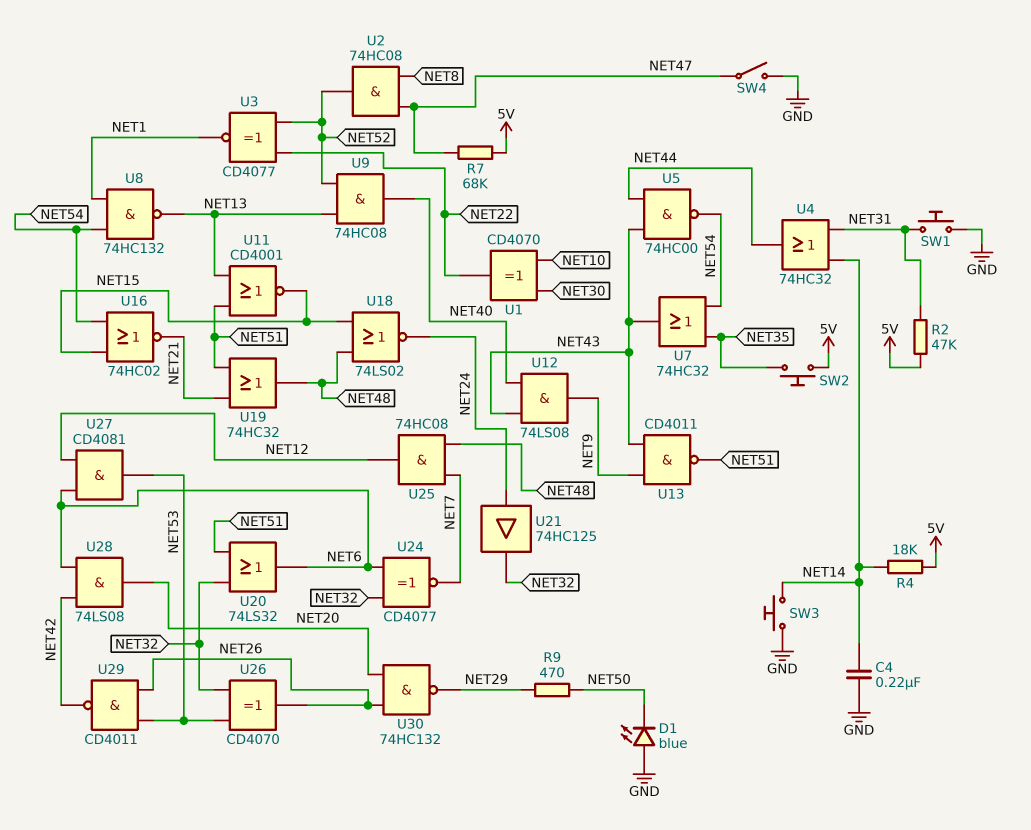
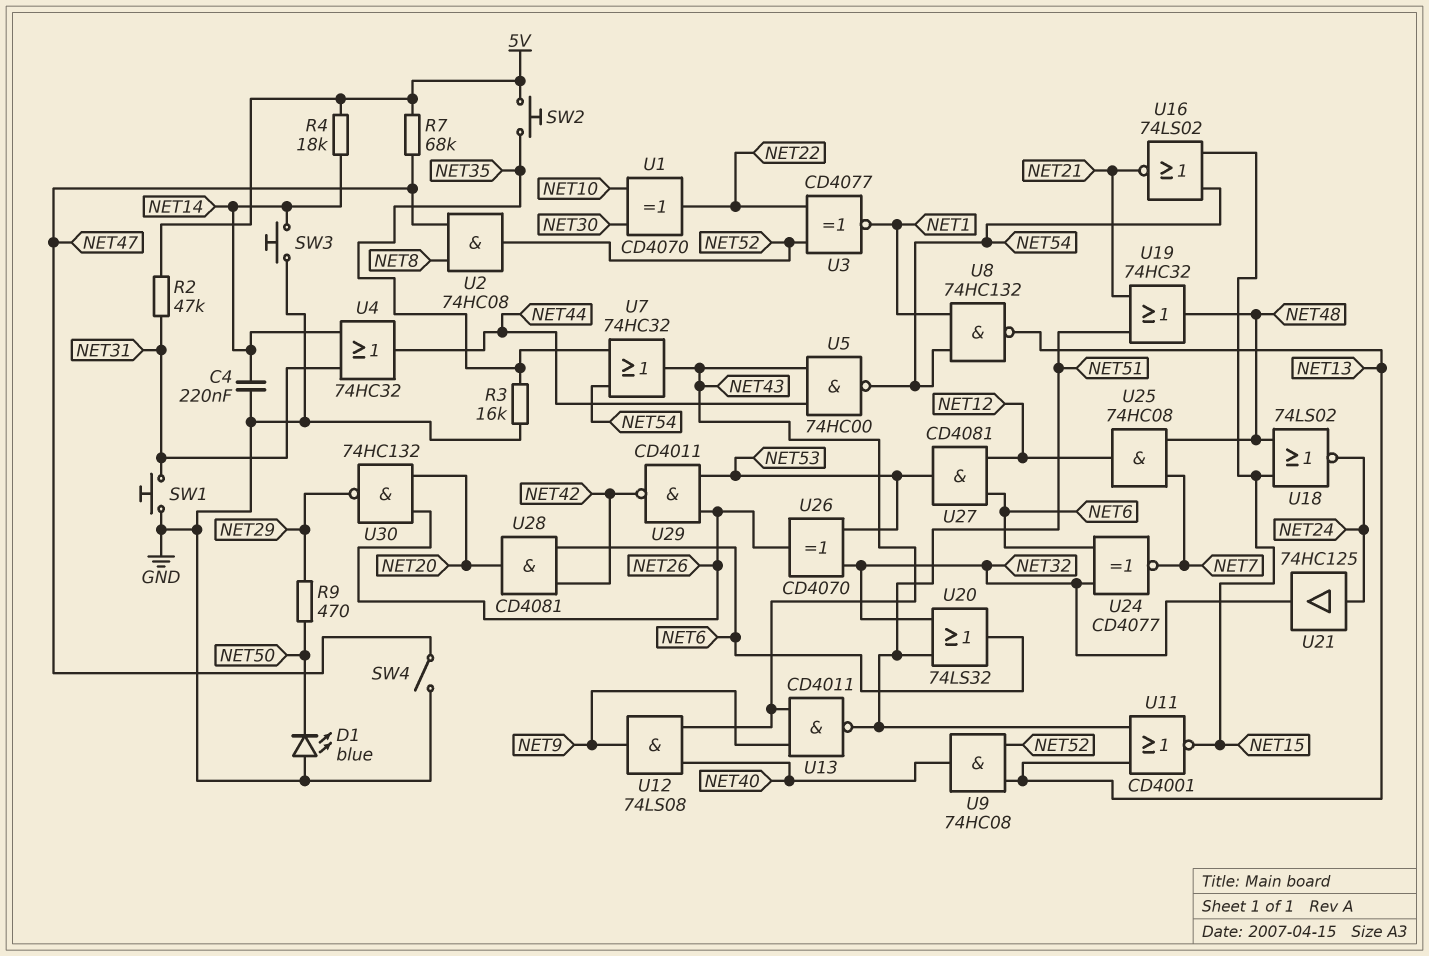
R3: none -> 16k (GND, NET35)
U16: NOR 74HC02 (in NET15, in NET54, out NET21) -> NOR 74LS02 (in NET15, in NET54, out NET21)
U28: AND 74LS08 (in NET6, in NET42, out NET20) -> AND CD4081 (in NET6, in NET42, out NET20)

